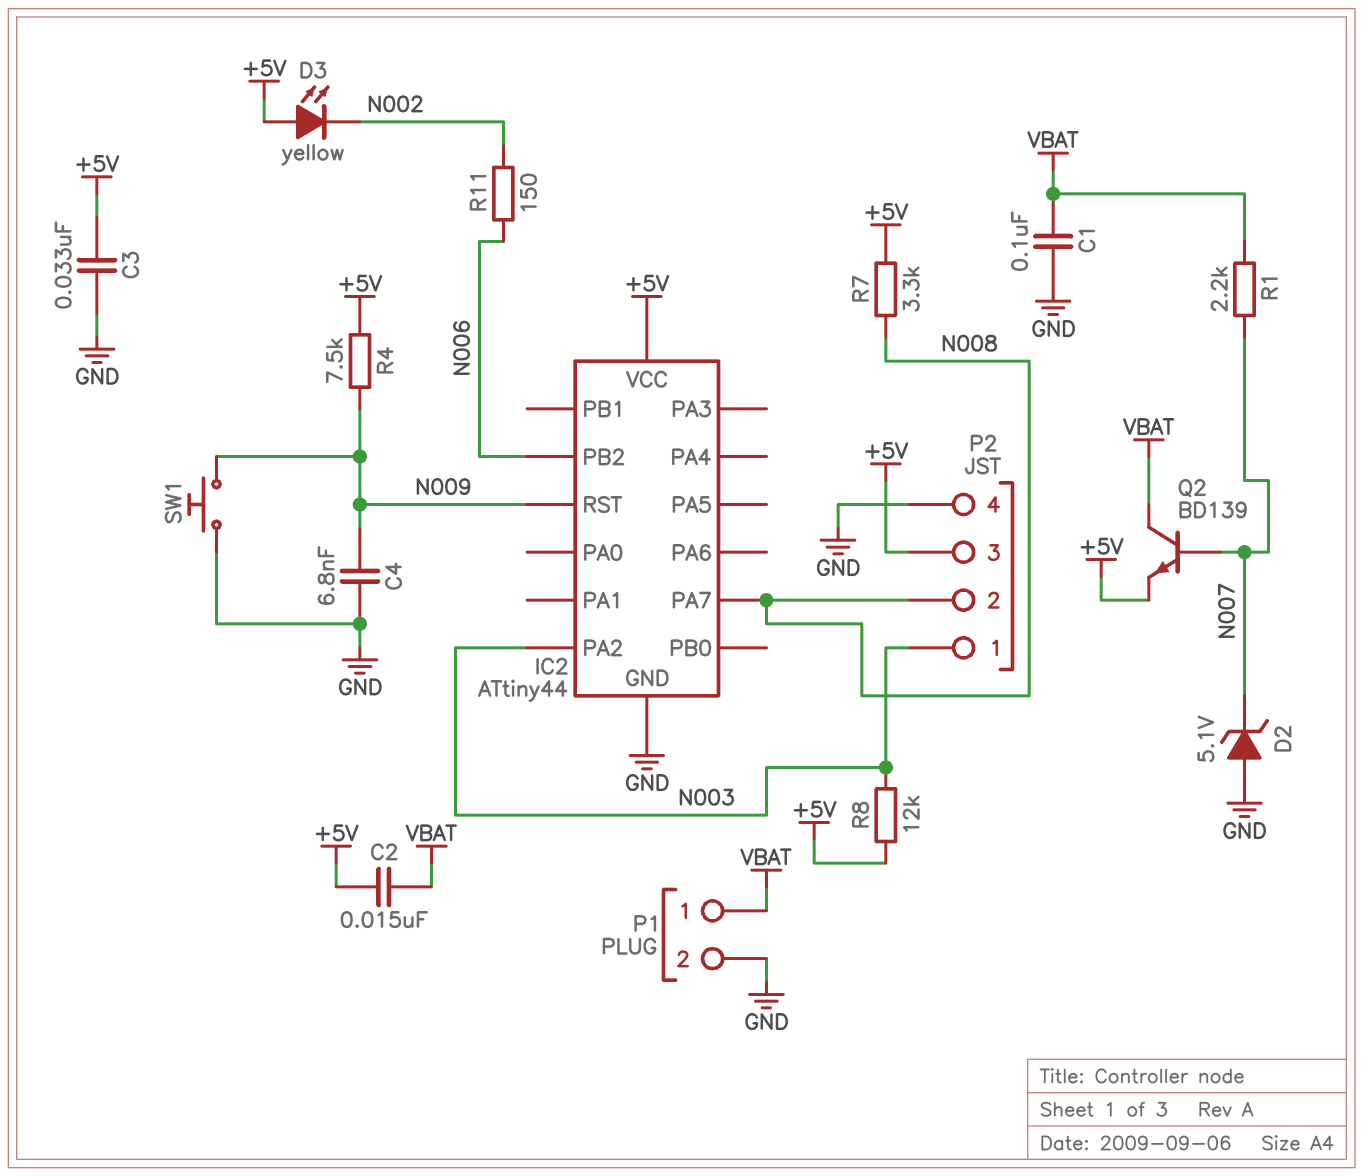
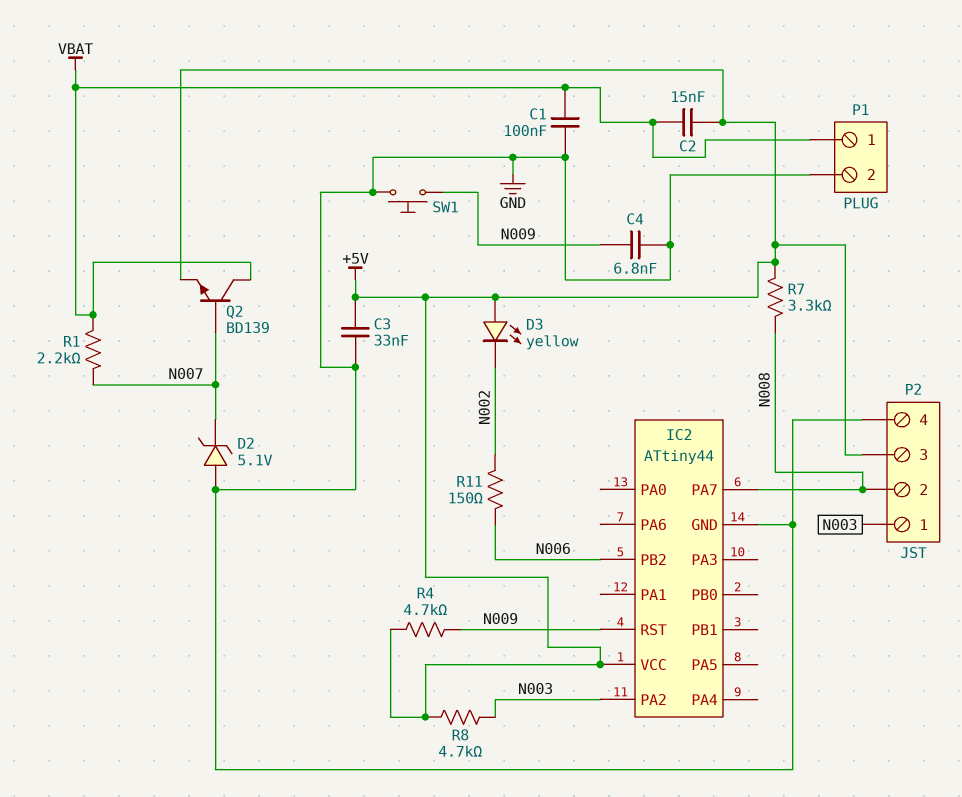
R4: 7.5k (+5V, N009) -> 4.7k (+5V, N009)
R8: 12k (+5V, N003) -> 4.7k (+5V, N003)

